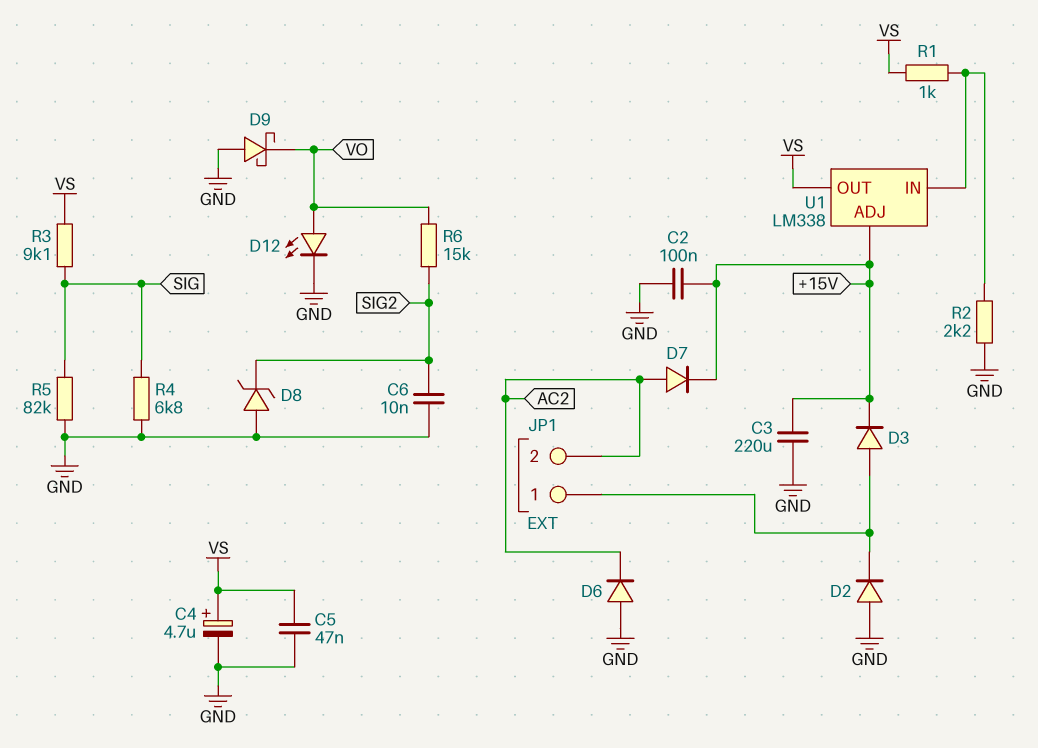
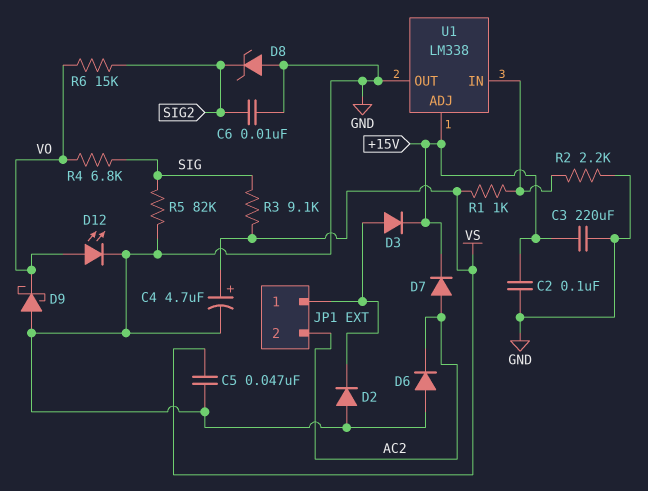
R4: 6.8k (GND, SIG) -> 6.8k (SIG, VO)
U1 pin OUT: VS -> GND

